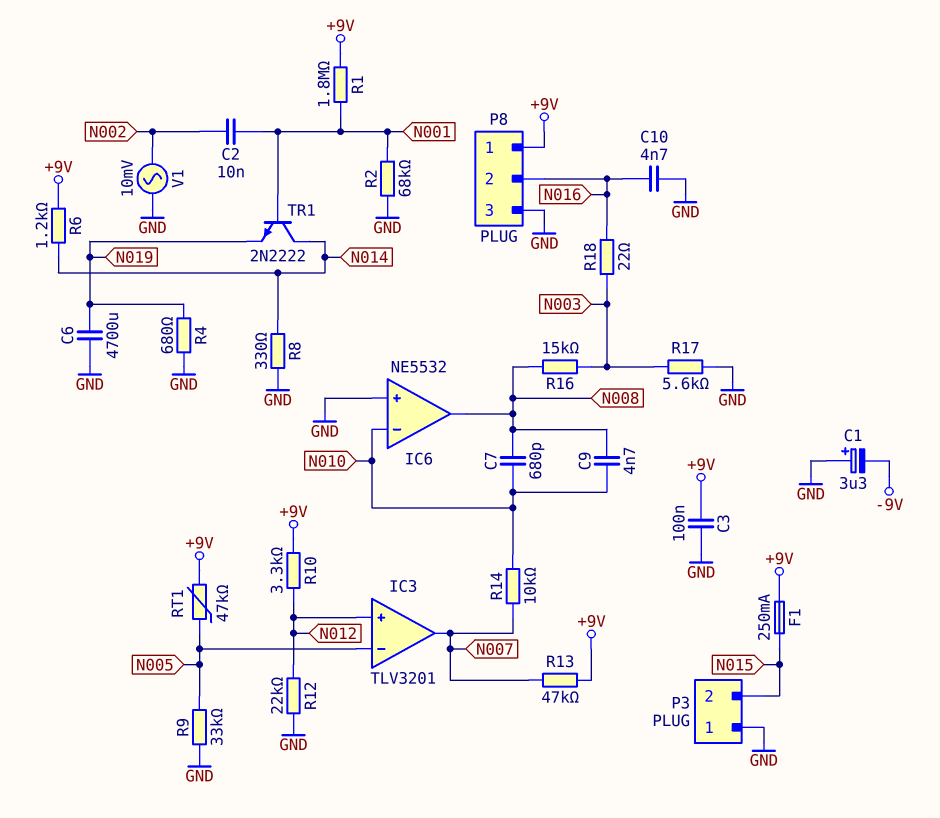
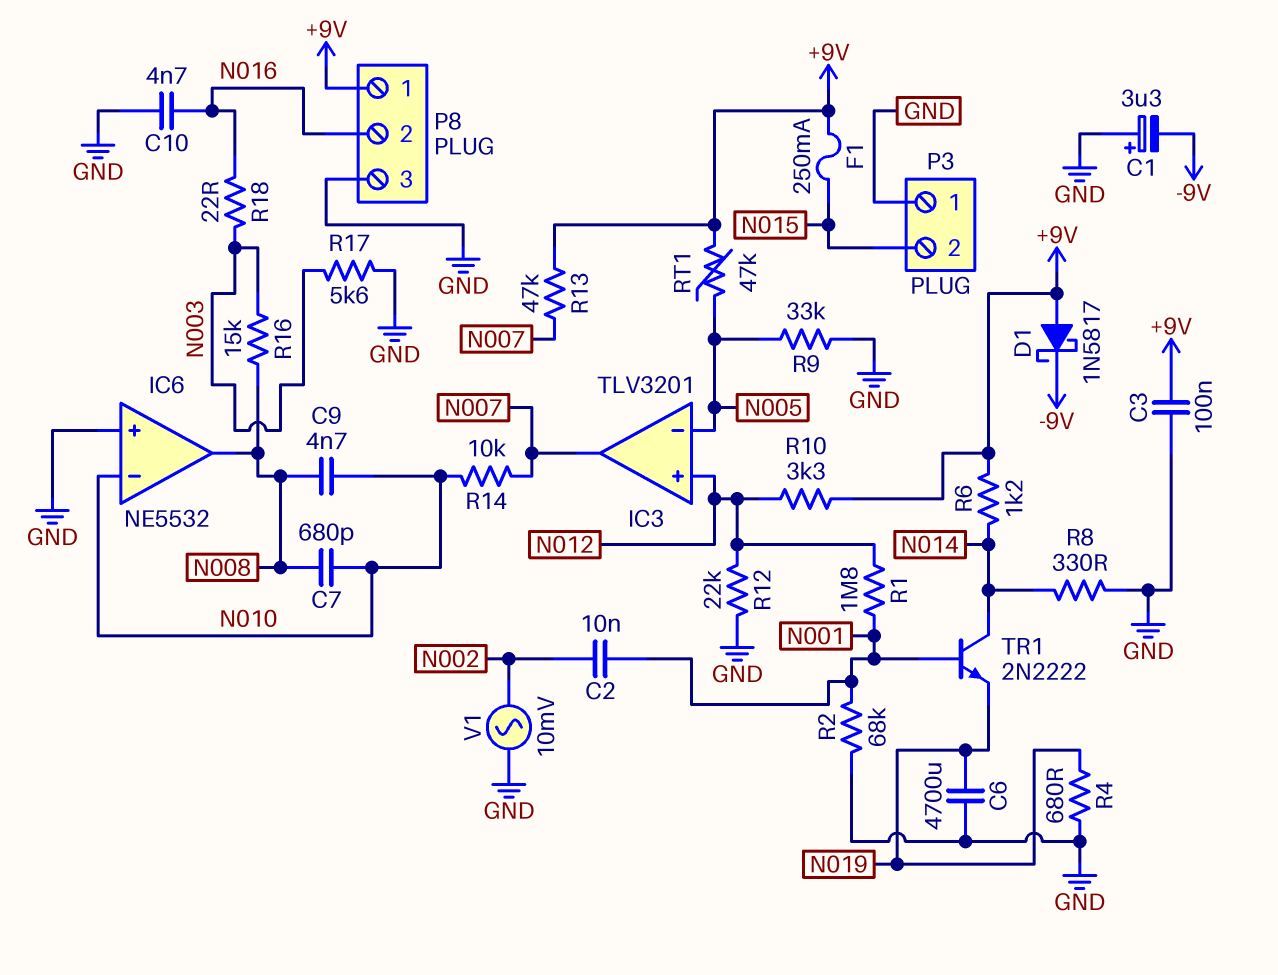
D1: none -> schottky 1N5817 (A +9V, K -9V)
R1: 1.8M (+9V, N001) -> 1.8M (N001, N012)

